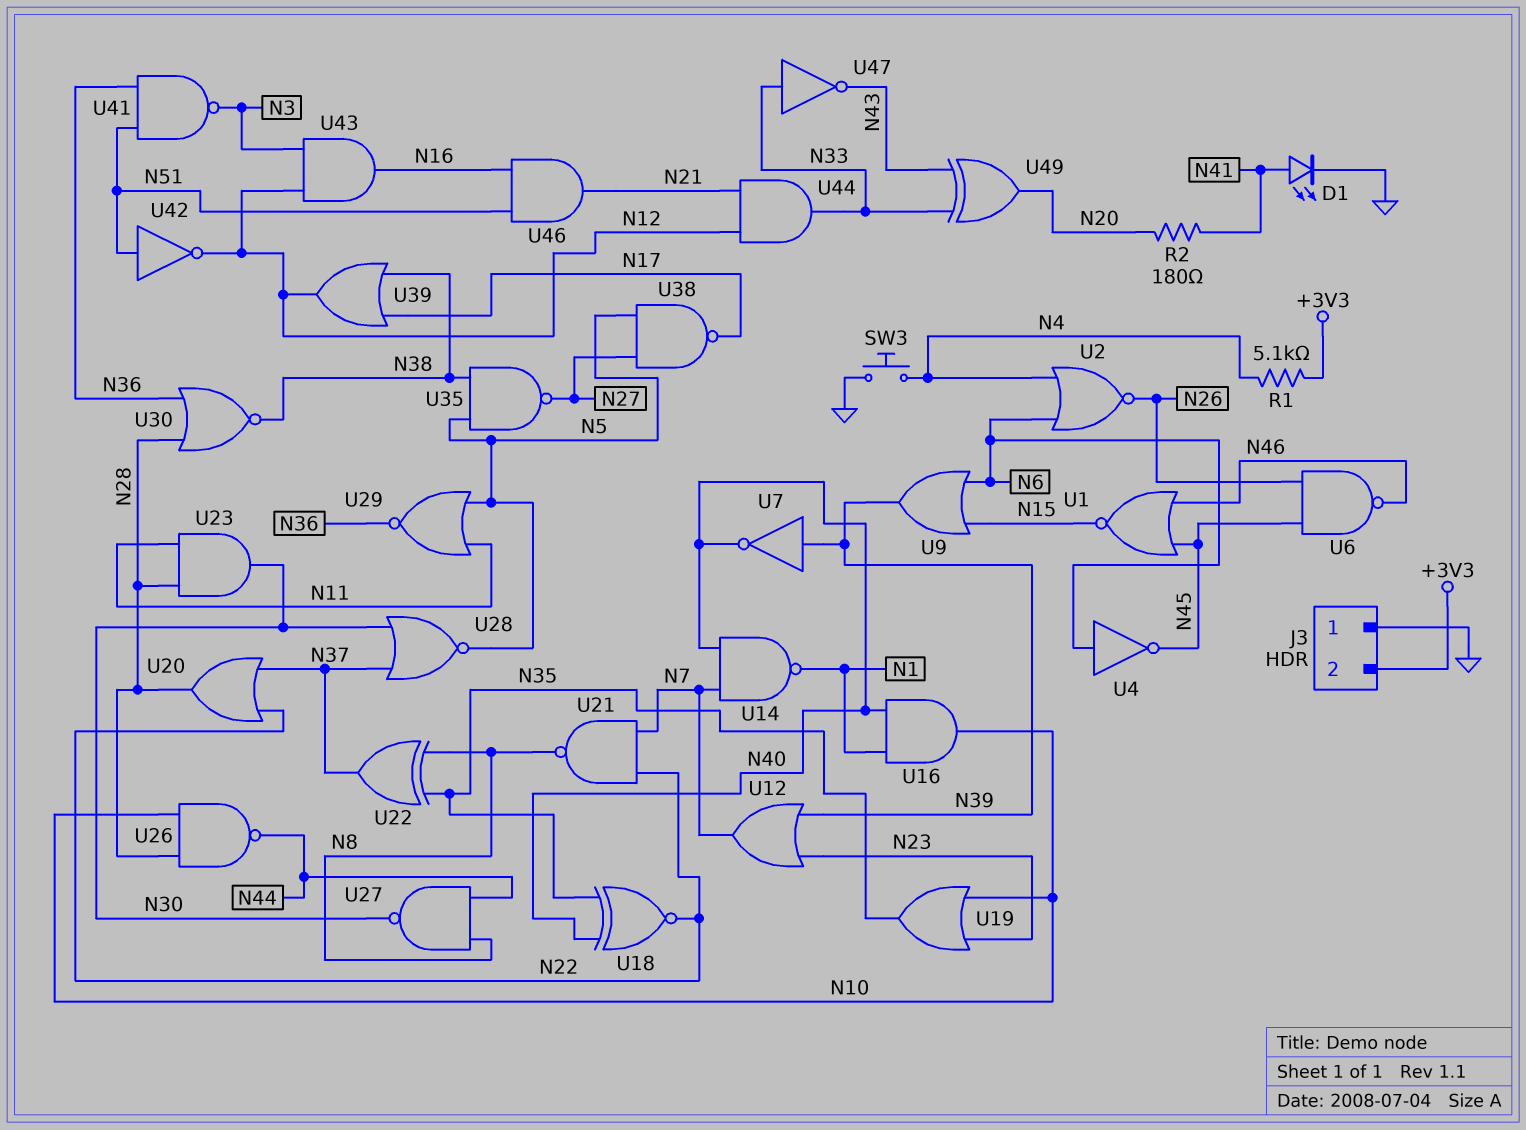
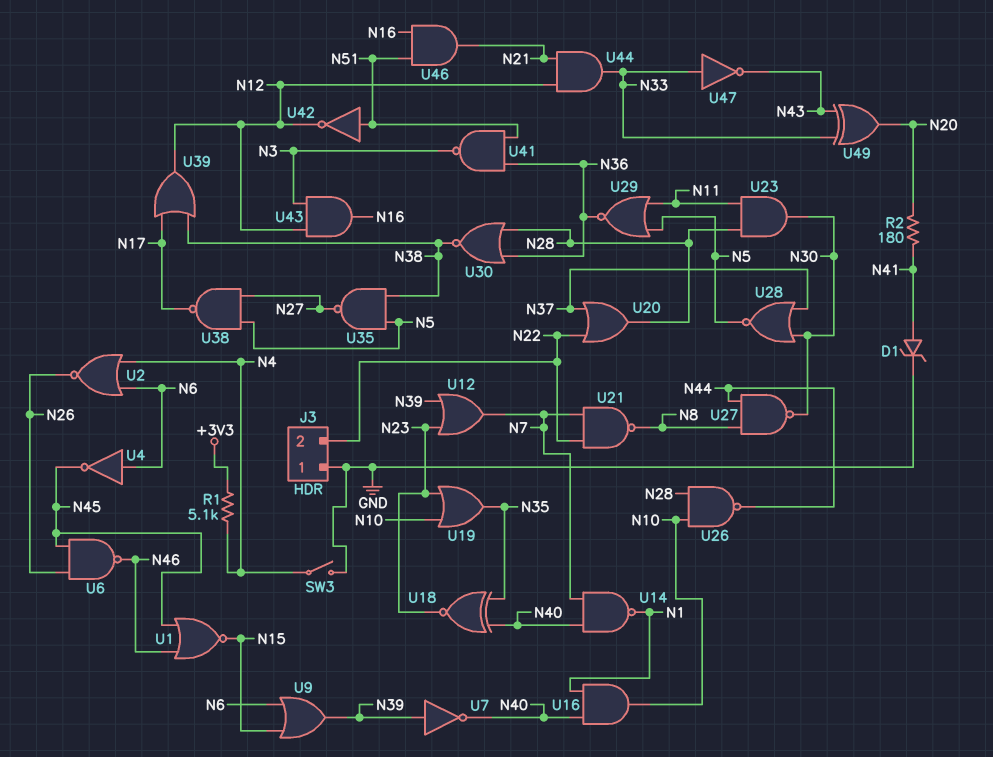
D1: LED (A N41, K GND) -> zener (A N41, K GND)
J3 pin 2: +3V3 -> N22
SW3: button (GND, N4) -> switch (GND, N4)
U18: XNOR (in N35, in N40, out N22) -> XNOR (in N35, in N40, out N23)
U22: XOR (in N8, in N35, out N37) -> none

